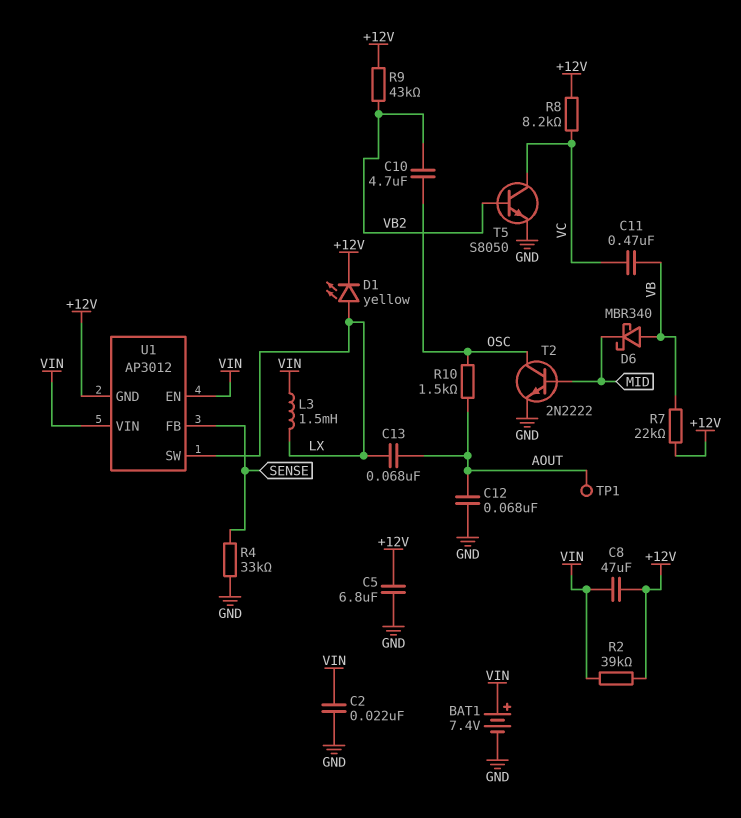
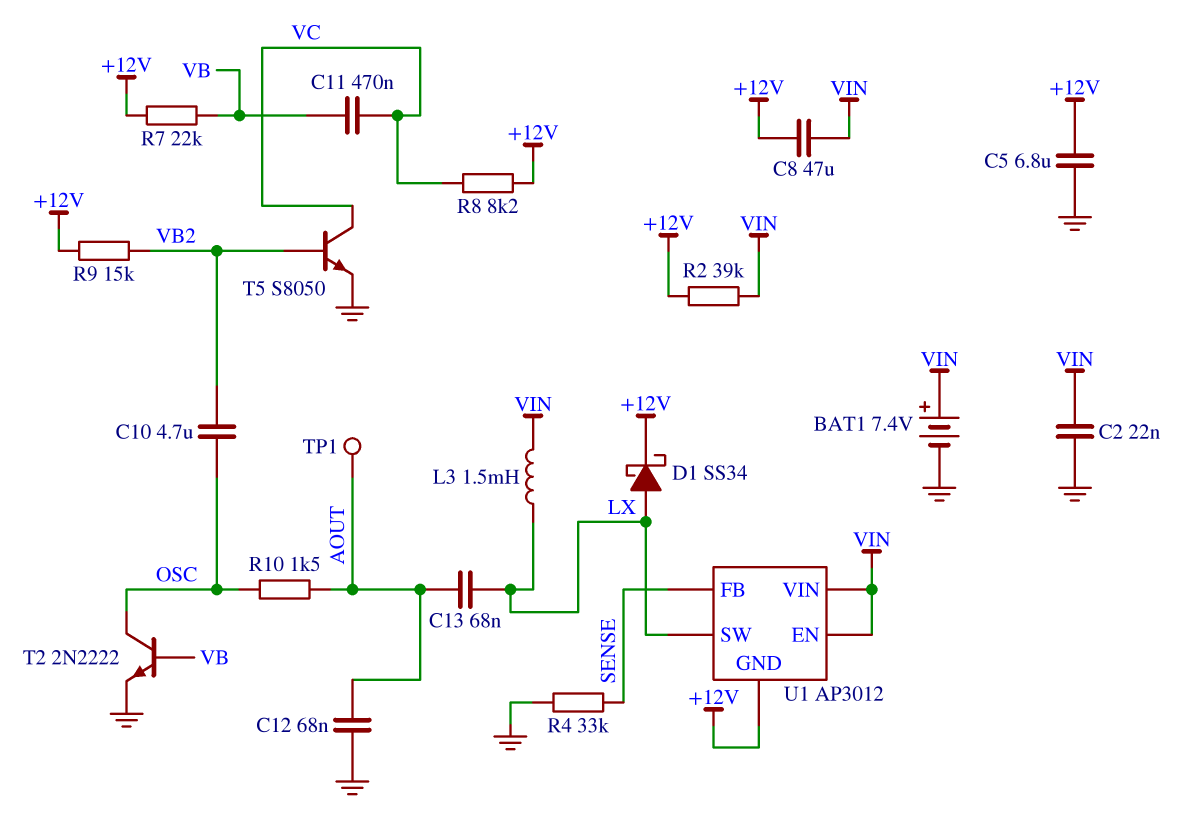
D1: LED yellow (A LX, K +12V) -> schottky SS34 (A LX, K +12V)
D6: schottky MBR340 (A VB, K MID) -> none
R9: 43k (+12V, VB2) -> 15k (+12V, VB2)
T2: NPN 2N2222 (B MID, C OSC, E GND) -> NPN 2N2222 (B VB, C OSC, E GND)

